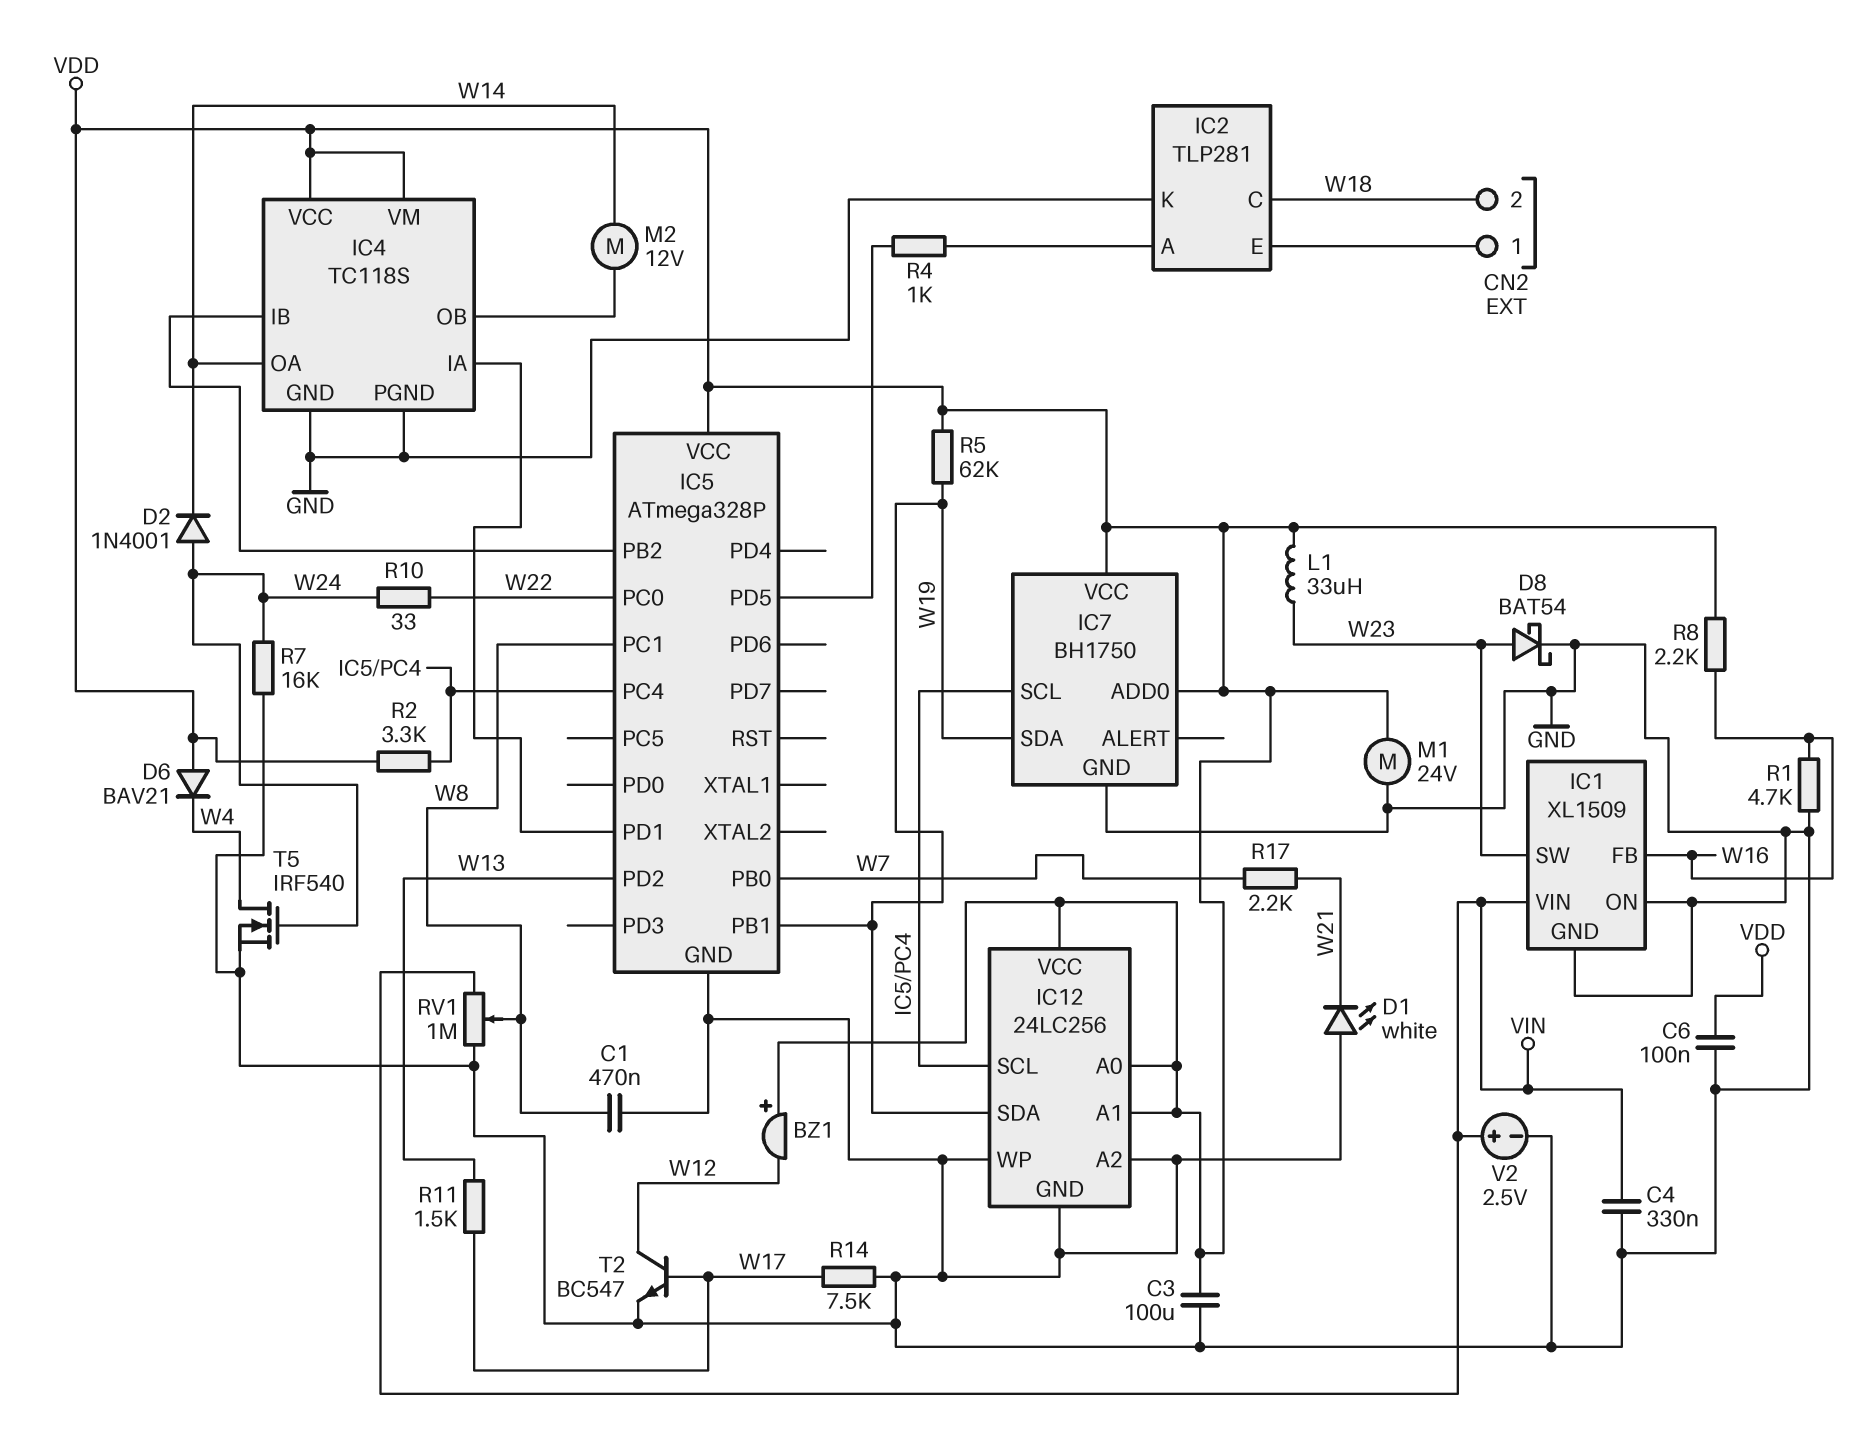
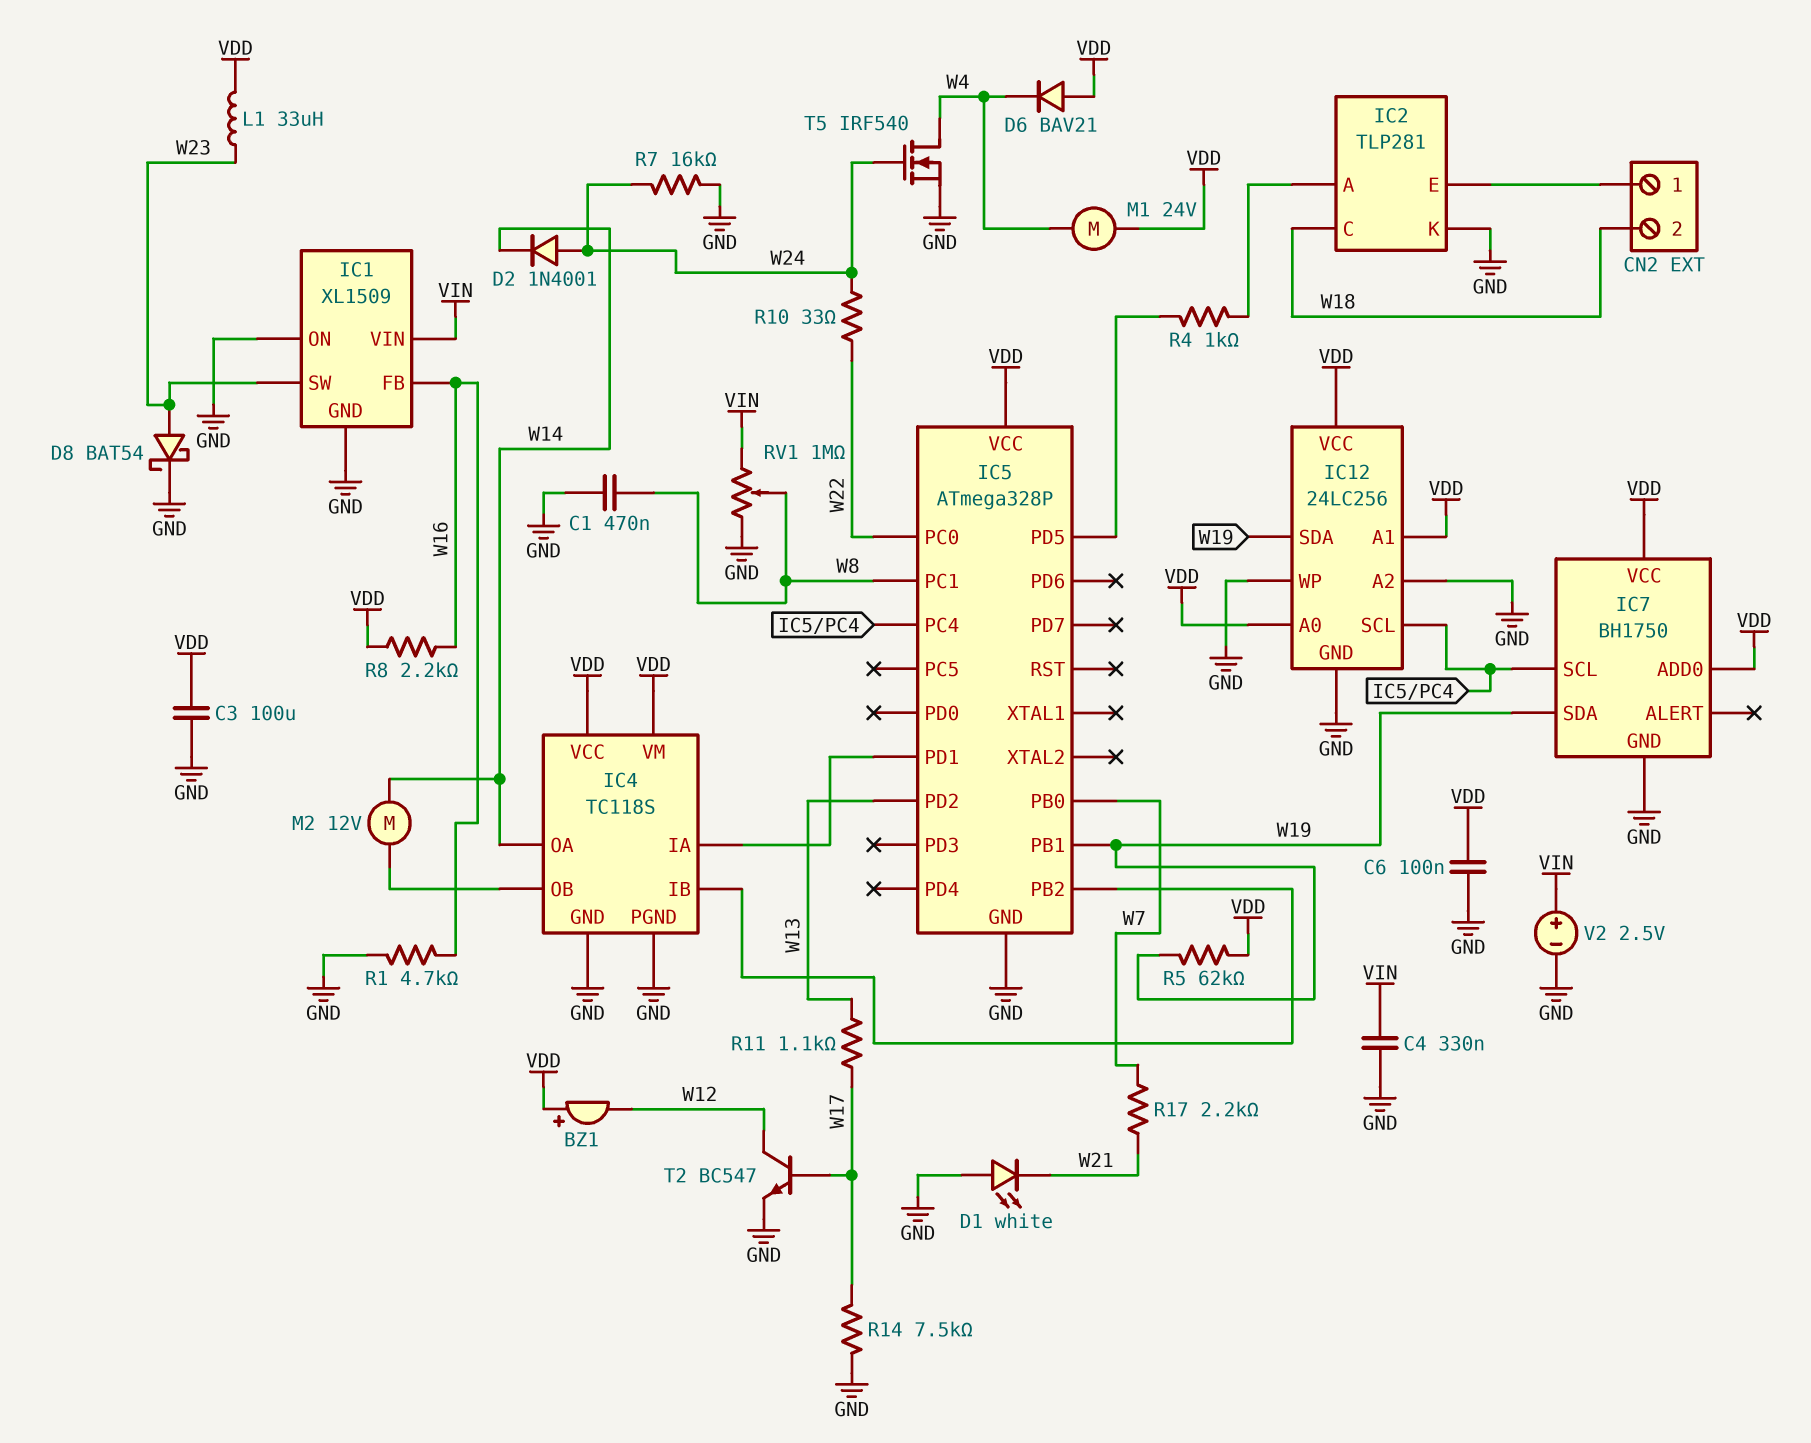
M1: motor 24V (GND, VDD) -> motor 24V (VDD, W4)
R2: 3.3k (IC5/PC4, VDD) -> none
R11: 1.5k (W13, W17) -> 1.1k (W13, W17)

